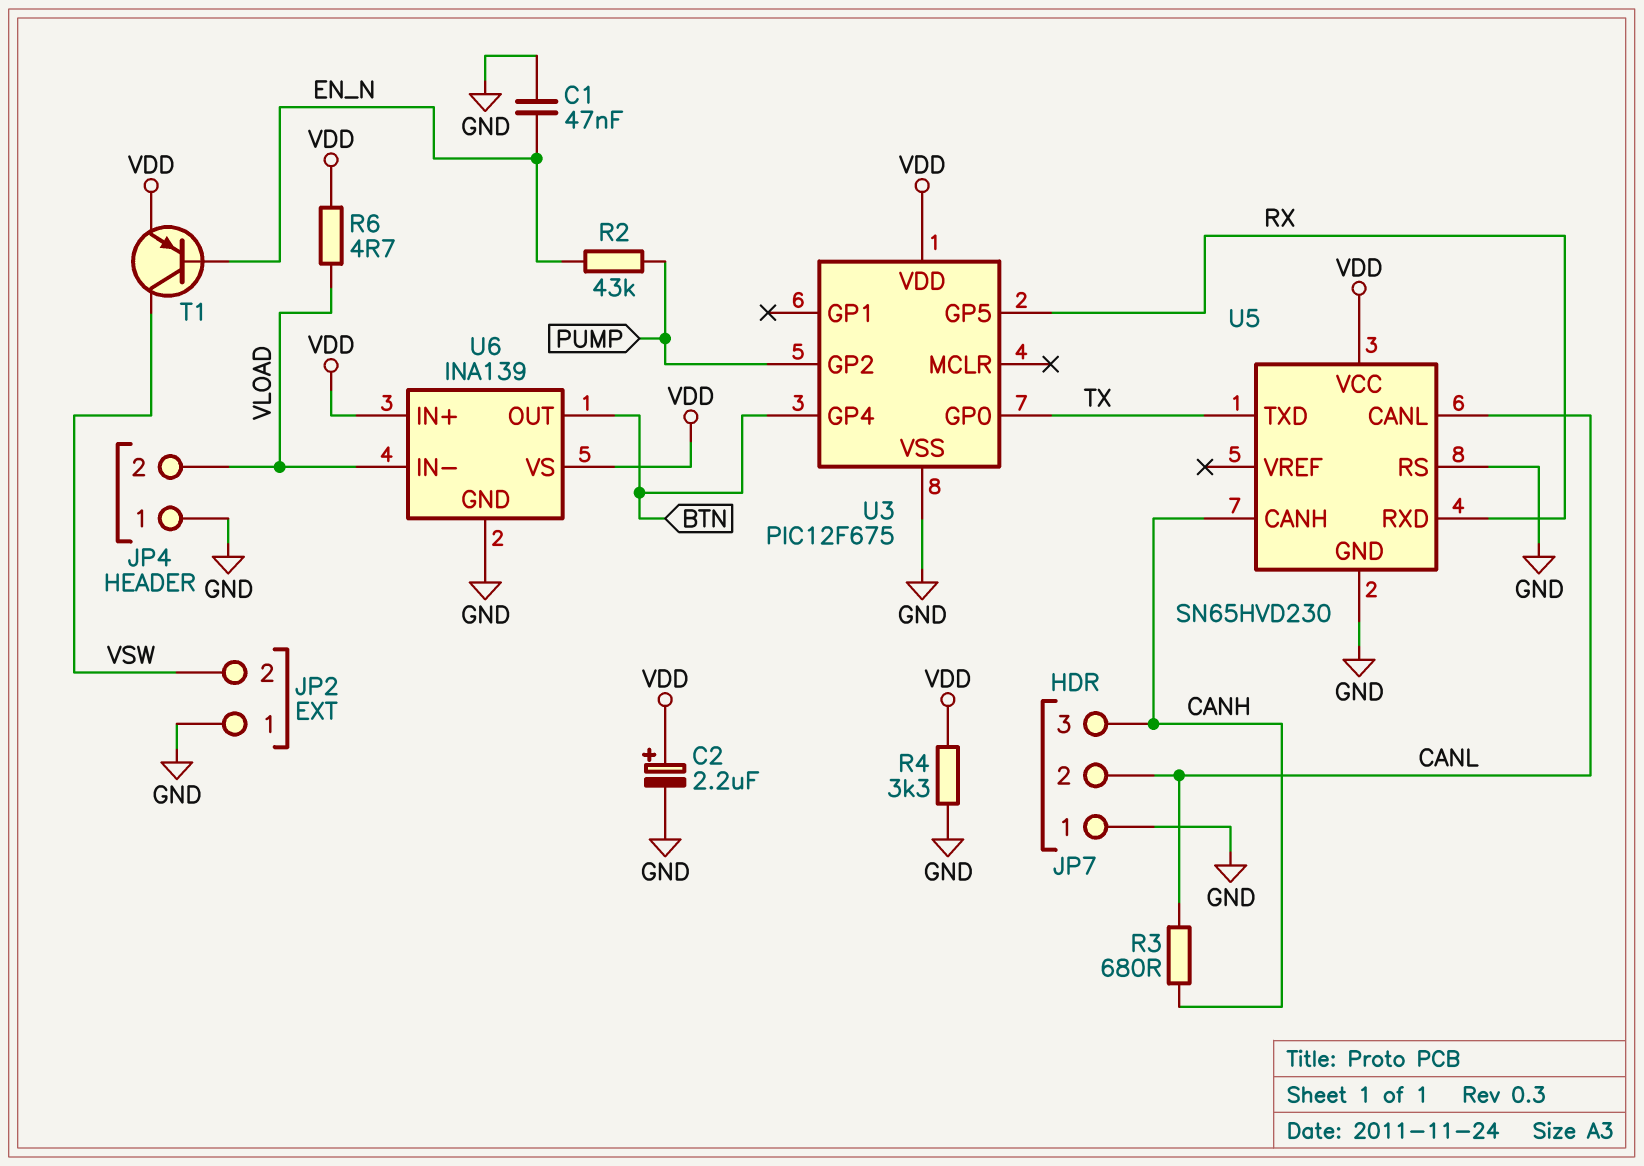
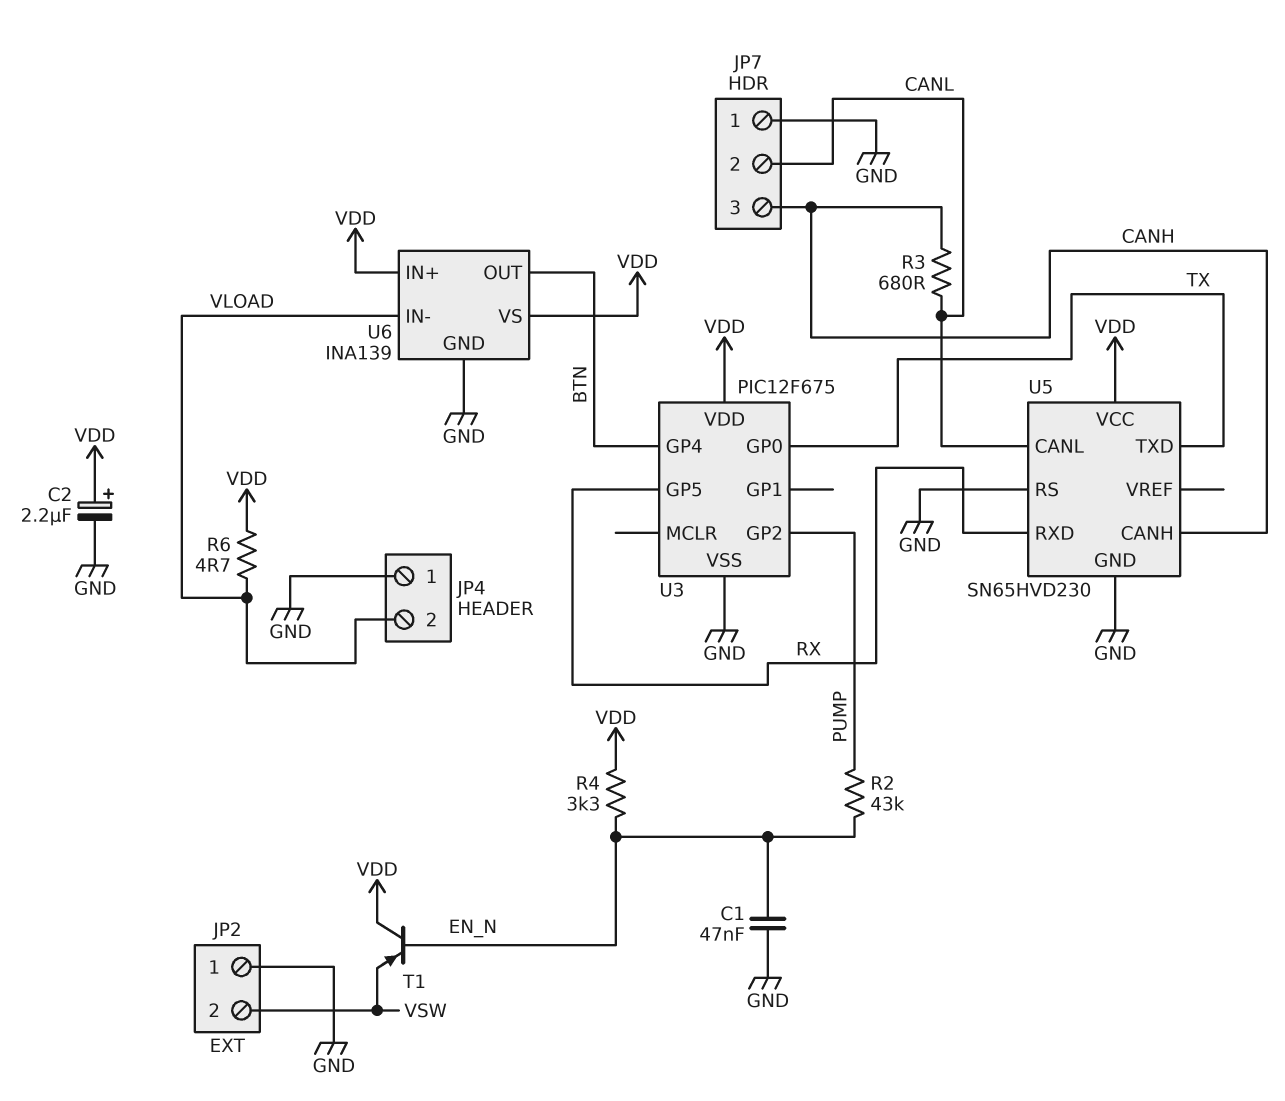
R4: 3.3k (GND, VDD) -> 3.3k (EN_N, VDD)
T1: PNP (B EN_N, C VSW, E VDD) -> PNP (B EN_N, C VDD, E VSW)

